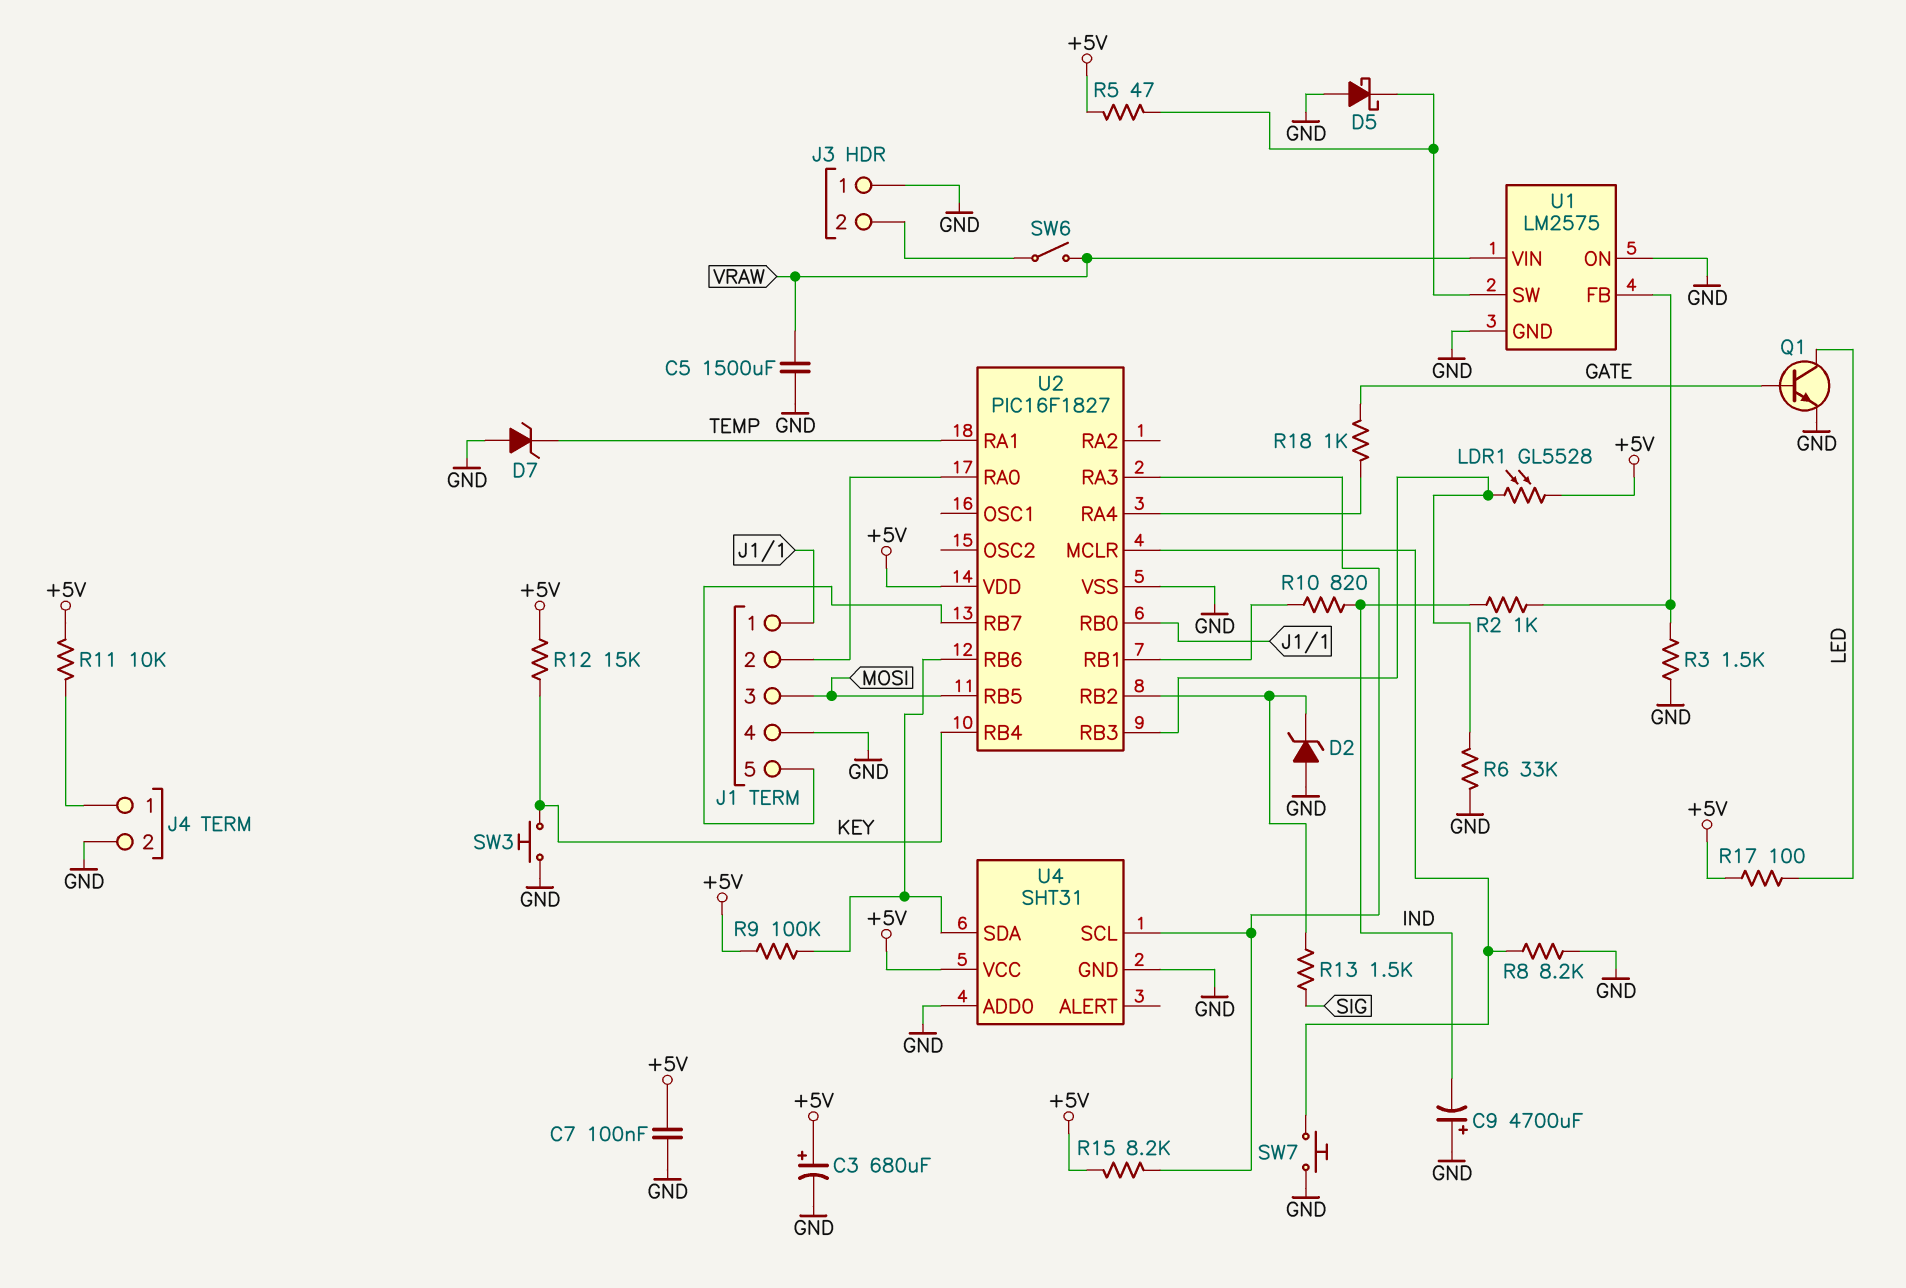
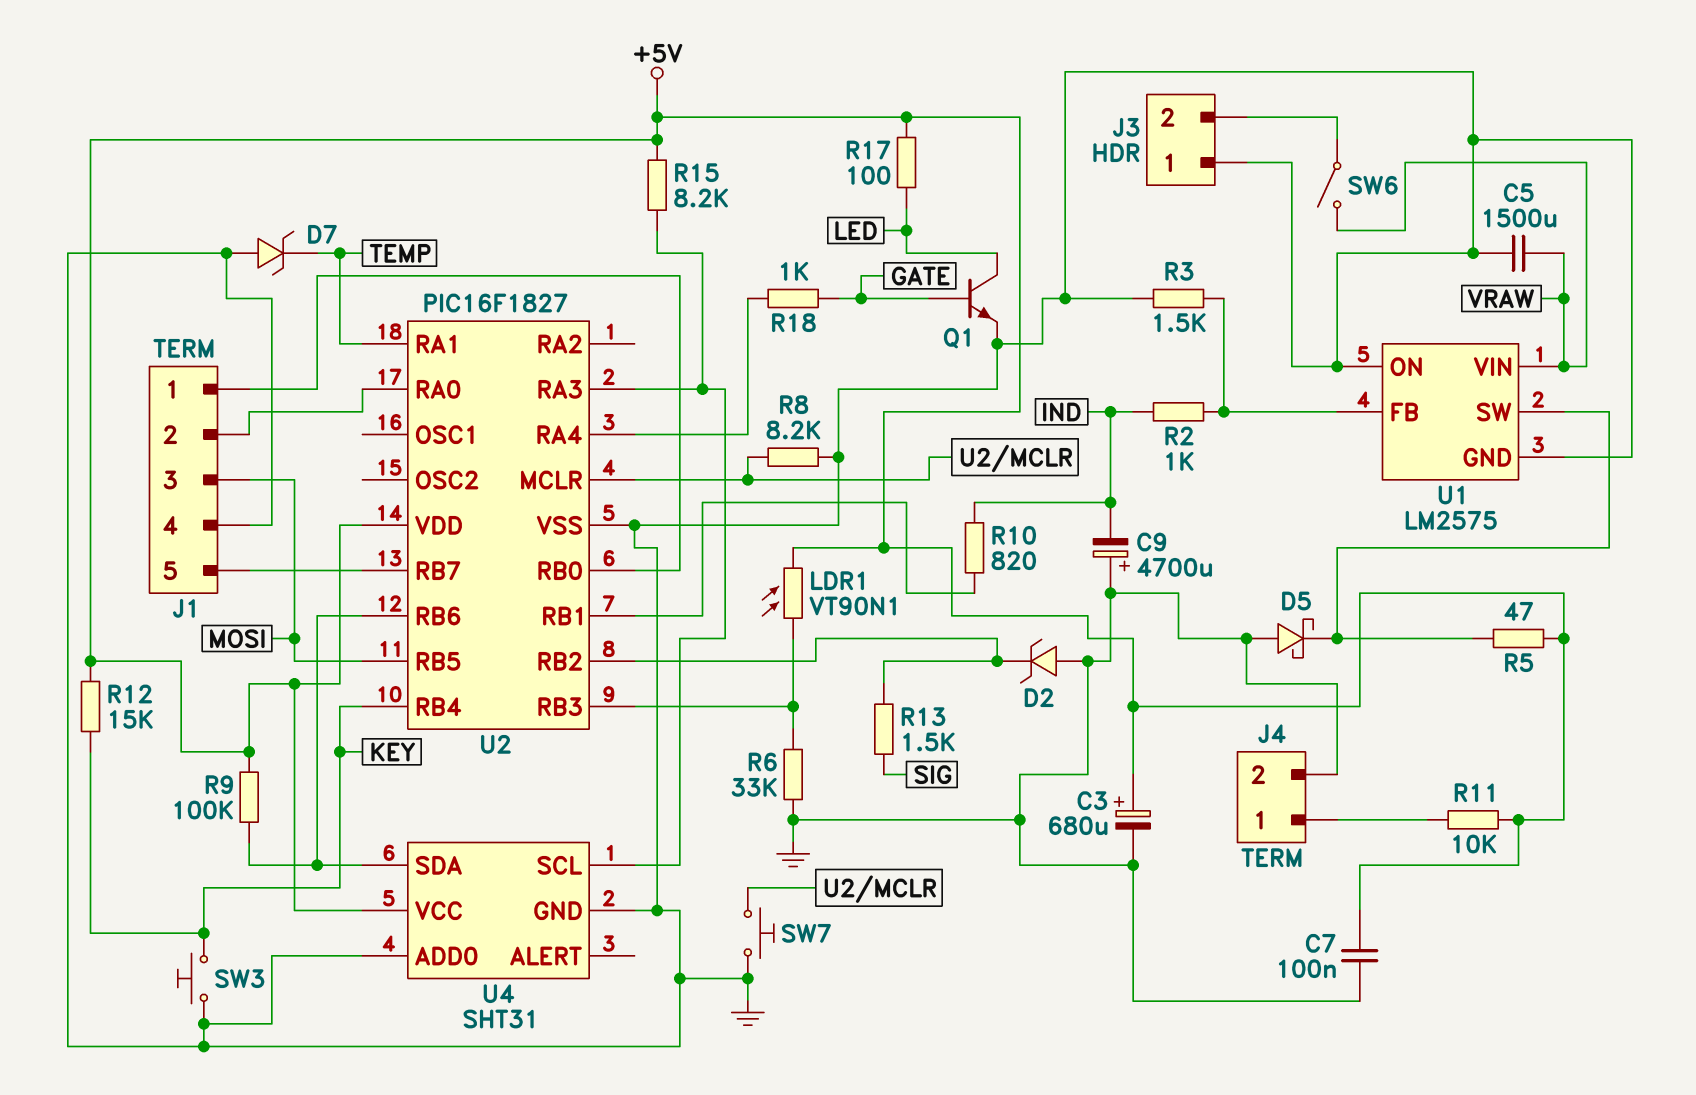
LDR1: GL5528 (+5V, U2/RB3) -> VT90N1 (+5V, U2/RB3)

